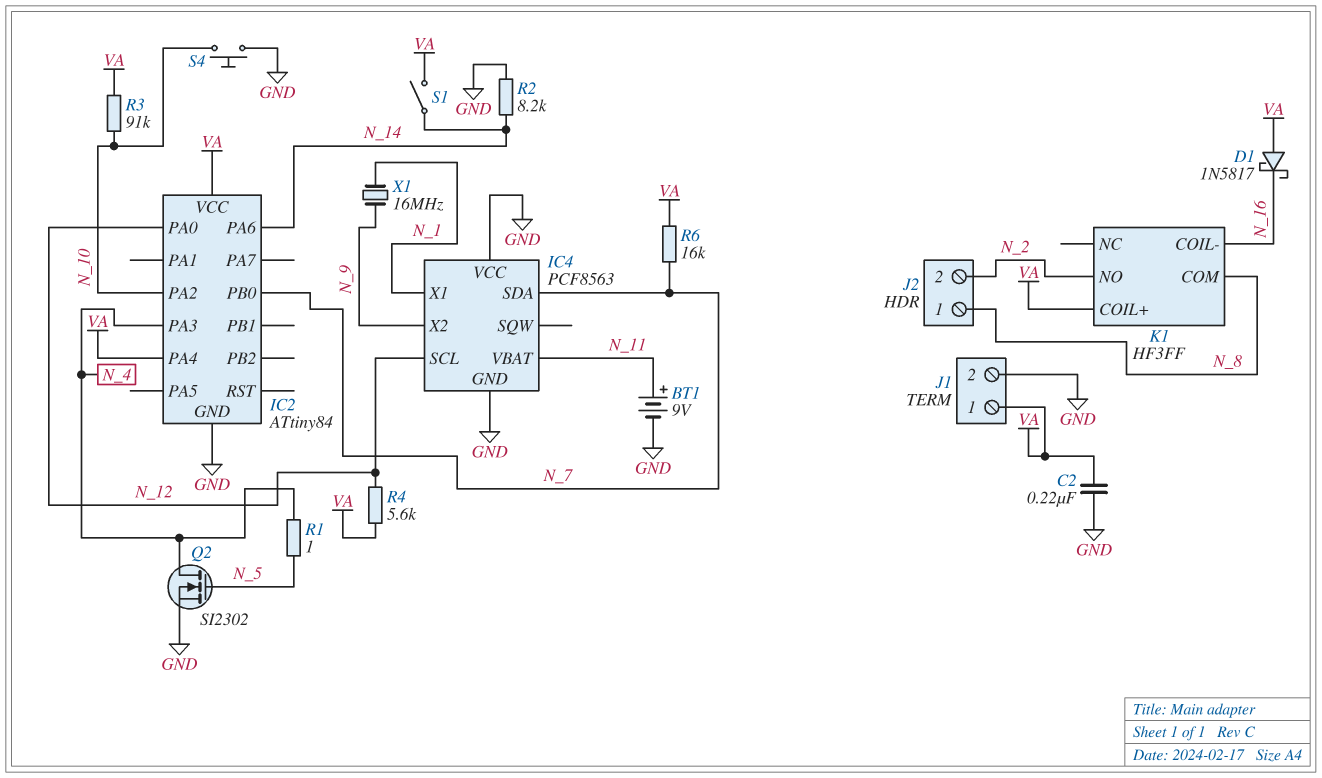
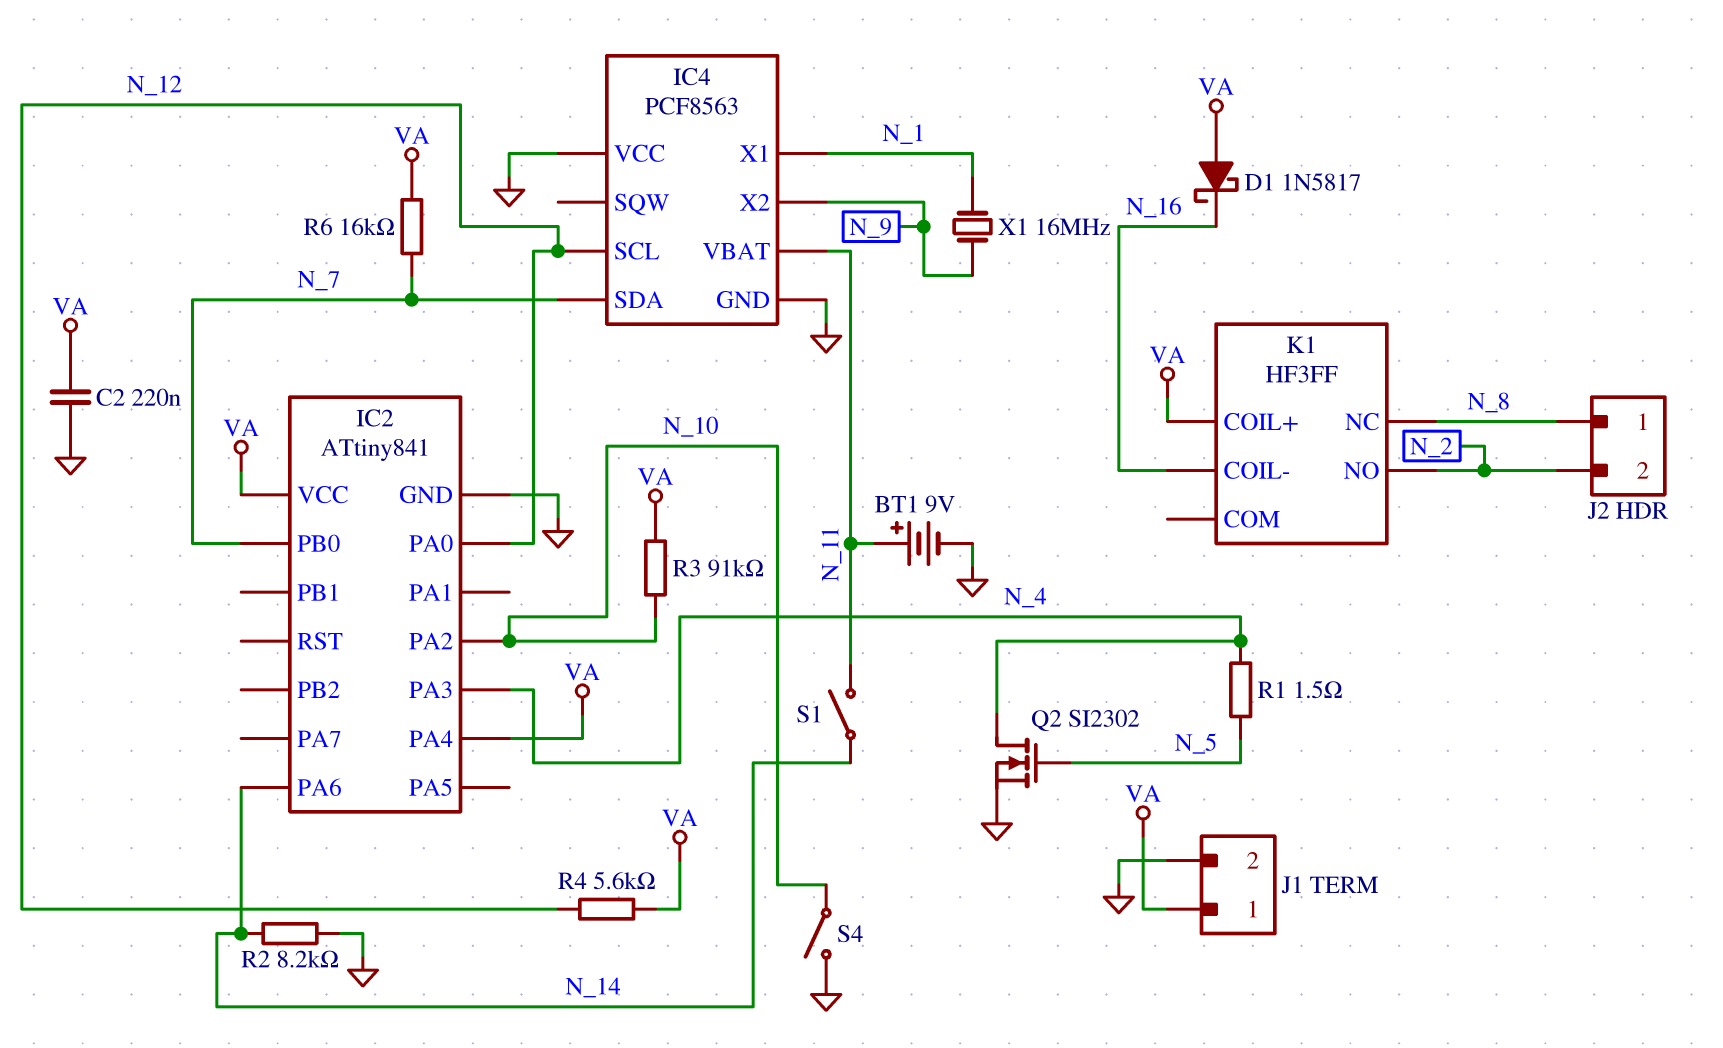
IC2: ATtiny84 -> ATtiny841
K1 pin COM: N_8 -> none
K1 pin NC: none -> N_8
R1: 1 (N_4, N_5) -> 1.5 (N_4, N_5)
S1: switch (N_14, VA) -> switch (N_11, N_14)
S4: button (GND, N_10) -> switch (GND, N_10)

